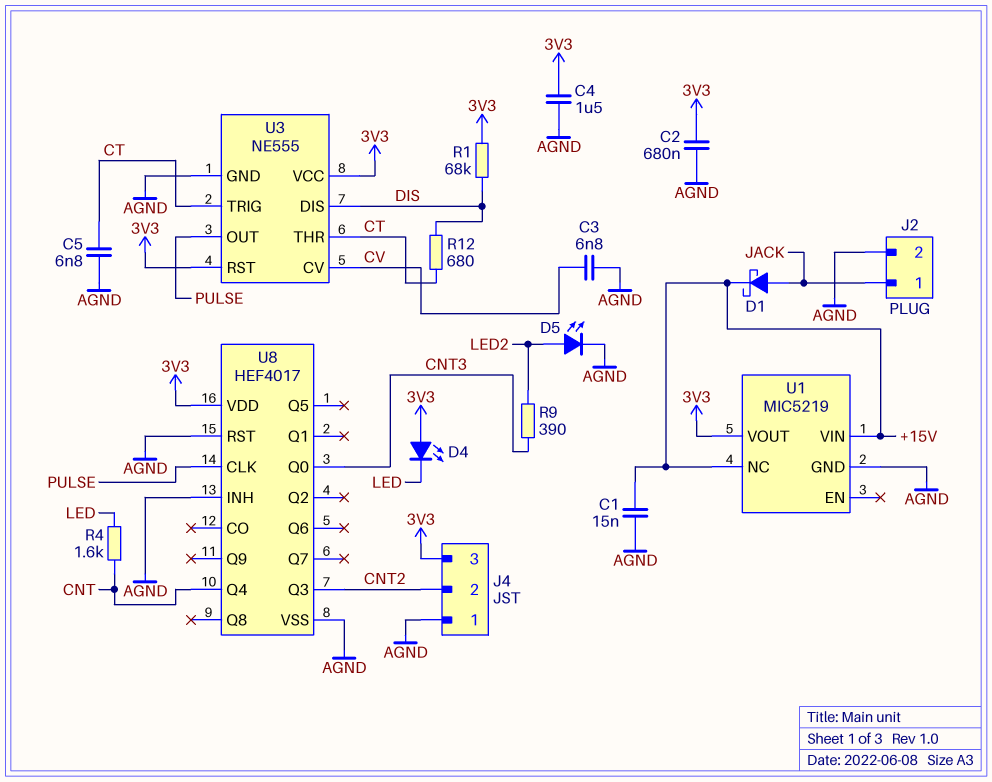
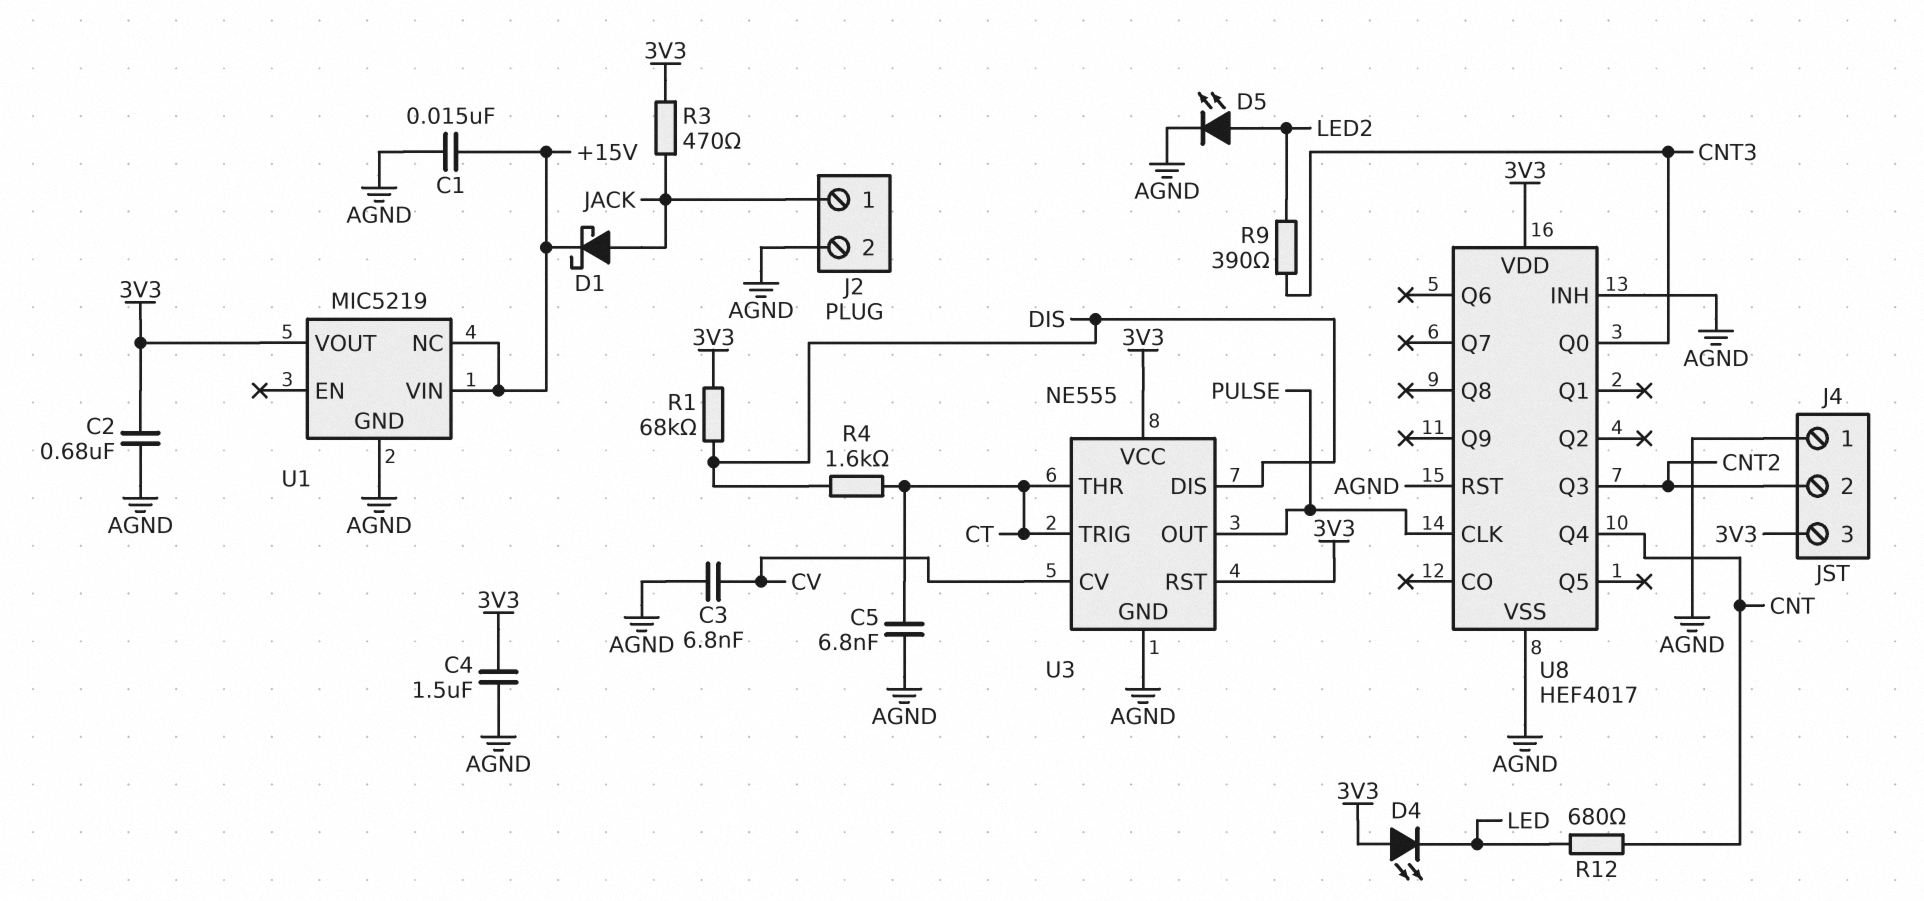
R3: none -> 470 (3V3, JACK)
R4: 1.6k (CNT, LED) -> 1.6k (CT, DIS)
R12: 680 (CT, DIS) -> 680 (CNT, LED)

